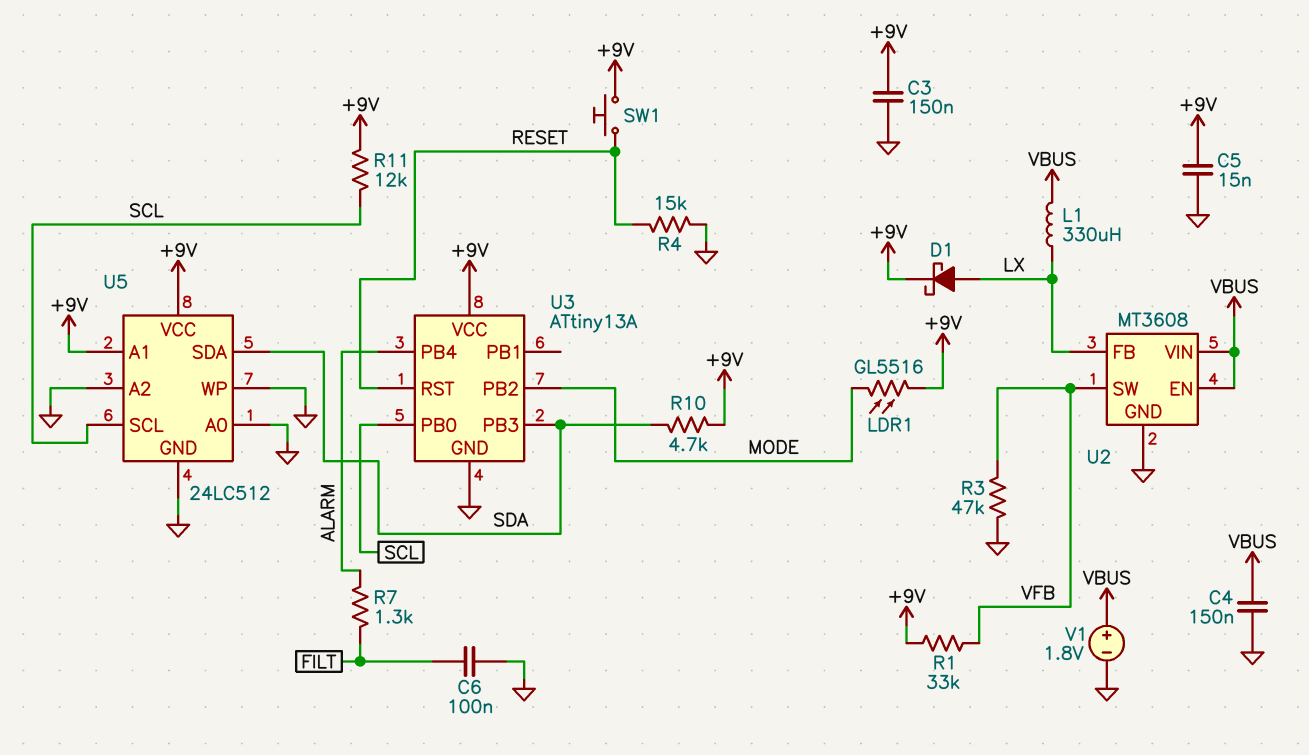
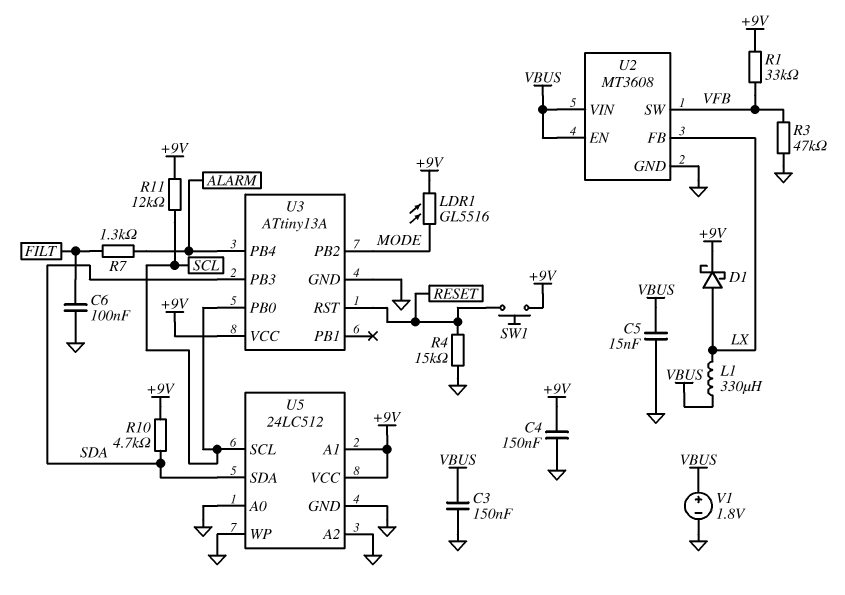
C3: 150nF (+9V, GND) -> 150nF (GND, VBUS)
C4: 150nF (GND, VBUS) -> 150nF (+9V, GND)
C5: 15nF (+9V, GND) -> 15nF (GND, VBUS)

